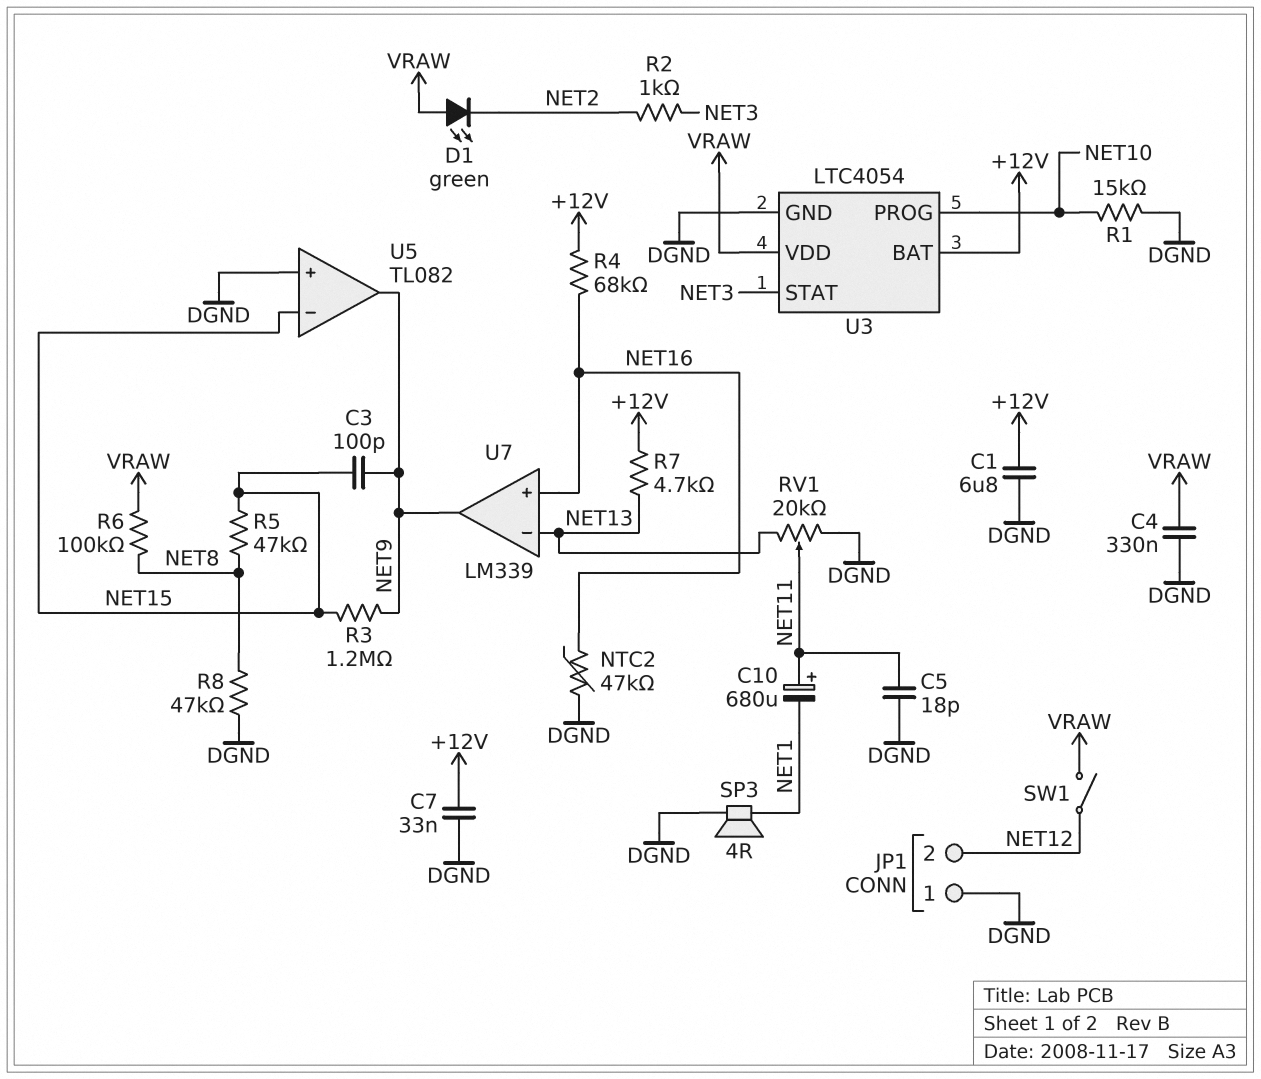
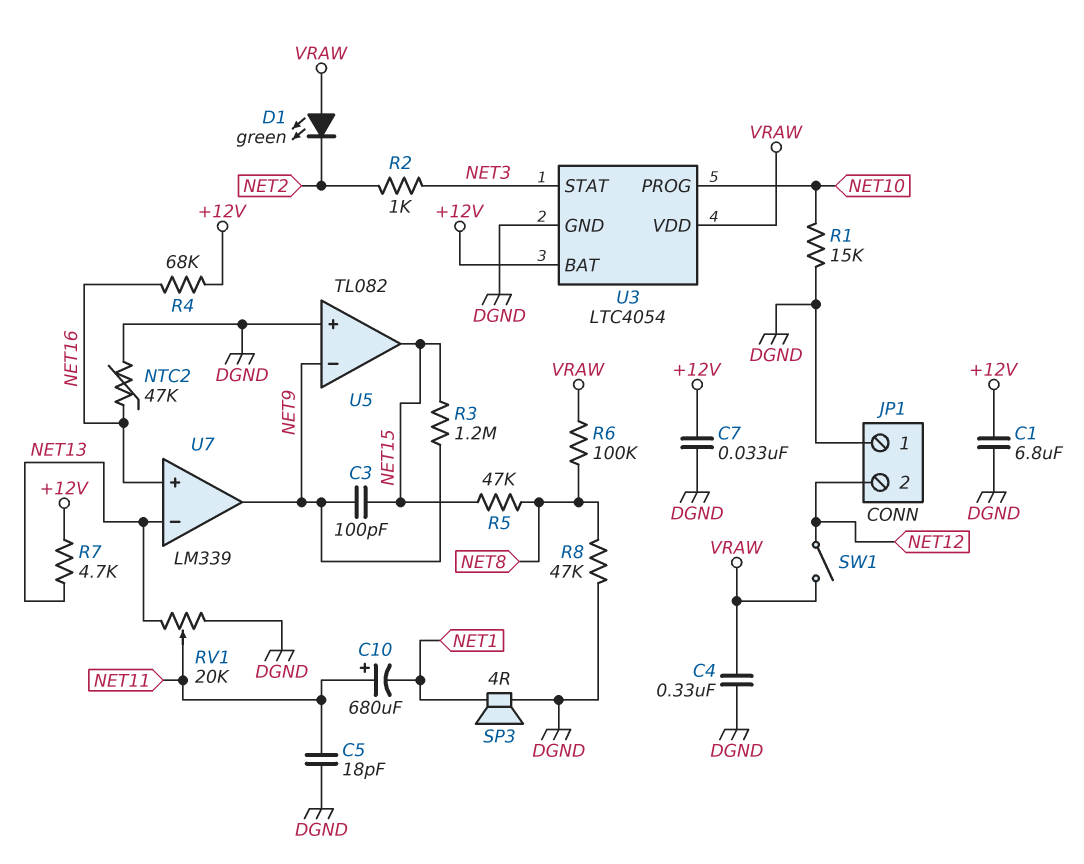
U5 pin in-: NET15 -> NET9
U5 pin out: NET9 -> NET15

